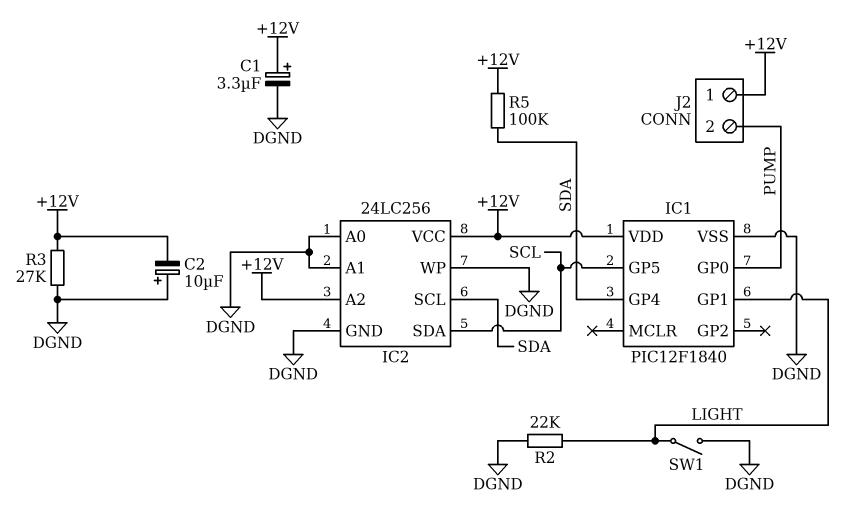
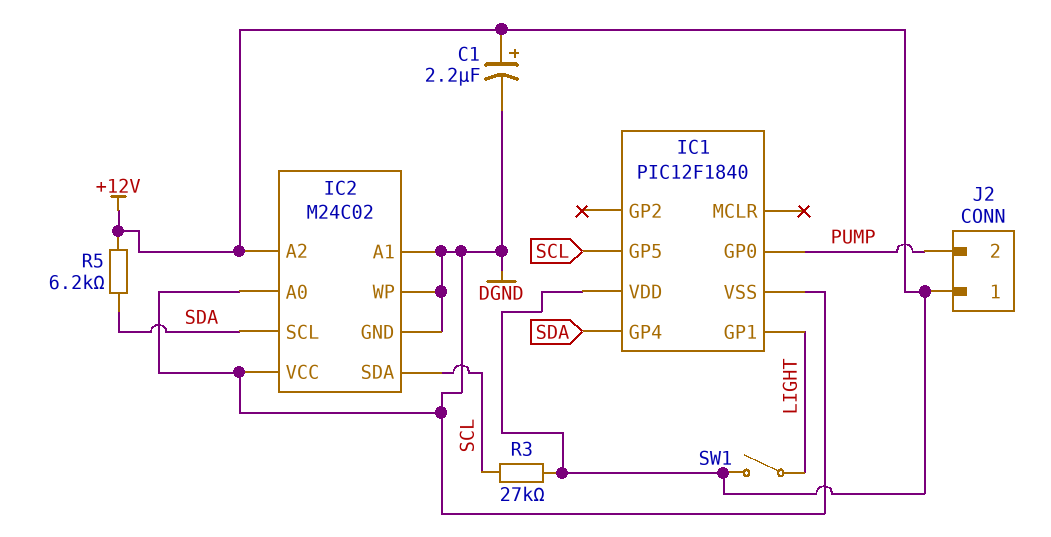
C1: 3.3uF (plus +12V, minus DGND) -> 2.2uF (plus +12V, minus DGND)
C2: 10uF (plus DGND, minus +12V) -> none
IC2: 24LC256 -> M24C02
IC2 pin VCC: +12V -> DGND
R2: 22k (DGND, LIGHT) -> none
R3: 27k (+12V, DGND) -> 27k (+12V, SCL)
R5: 100k (+12V, SDA) -> 6.2k (+12V, SDA)
SW1: switch (DGND, LIGHT) -> switch (+12V, LIGHT)

